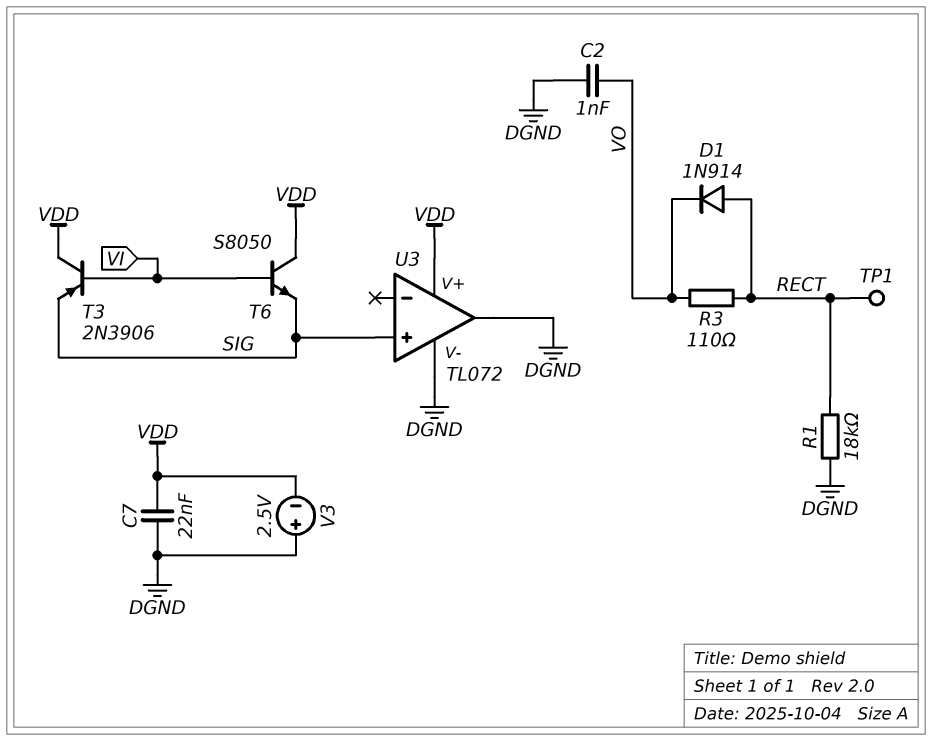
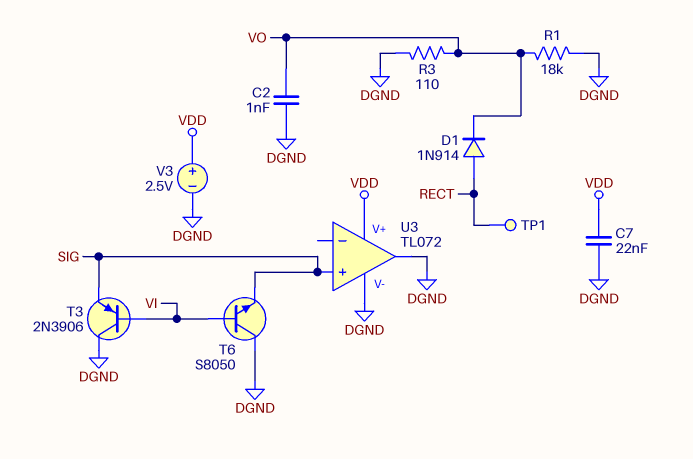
R1: 18k (DGND, RECT) -> 18k (DGND, VO)
R3: 110 (RECT, VO) -> 110 (DGND, VO)
T3: PNP 2N3906 (B VI, C VDD, E SIG) -> PNP 2N3906 (B VI, C DGND, E SIG)
T6: NPN S8050 (B VI, C VDD, E SIG) -> NPN S8050 (B VI, C DGND, E SIG)
V3: 2.5V (plus DGND, minus VDD) -> 2.5V (plus VDD, minus DGND)

